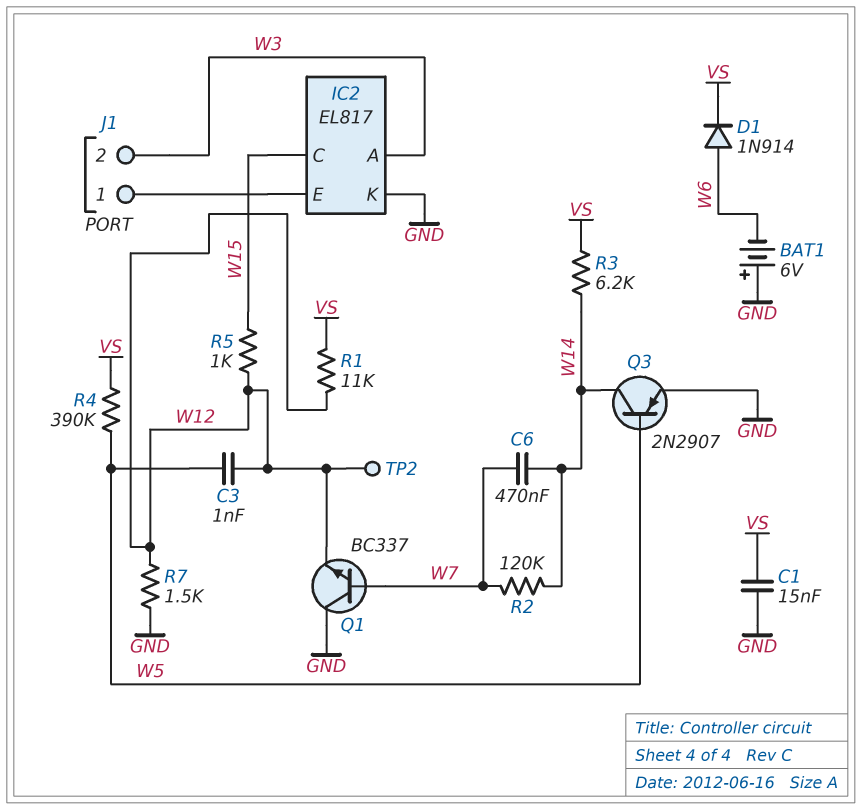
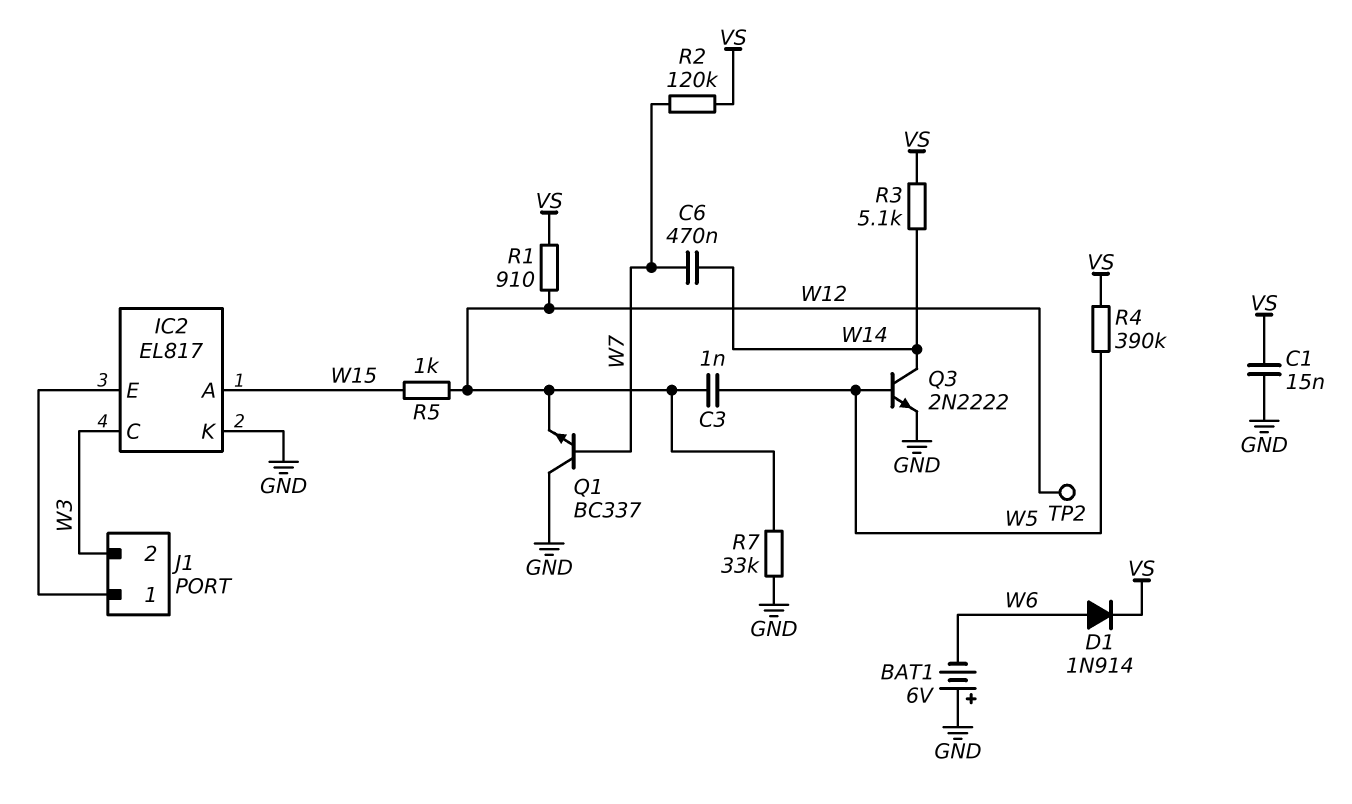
IC2 pin A: W3 -> W15
IC2 pin C: W15 -> W3
Q3: PNP 2N2907 (B W5, C W14, E GND) -> NPN 2N2222 (B W5, C W14, E GND)
R1: 11k (VS, W12) -> 910 (VS, W12)
R2: 120k (W7, W14) -> 120k (VS, W7)
R3: 6.2k (VS, W14) -> 5.1k (VS, W14)
R7: 1.5k (GND, W12) -> 33k (GND, W12)

